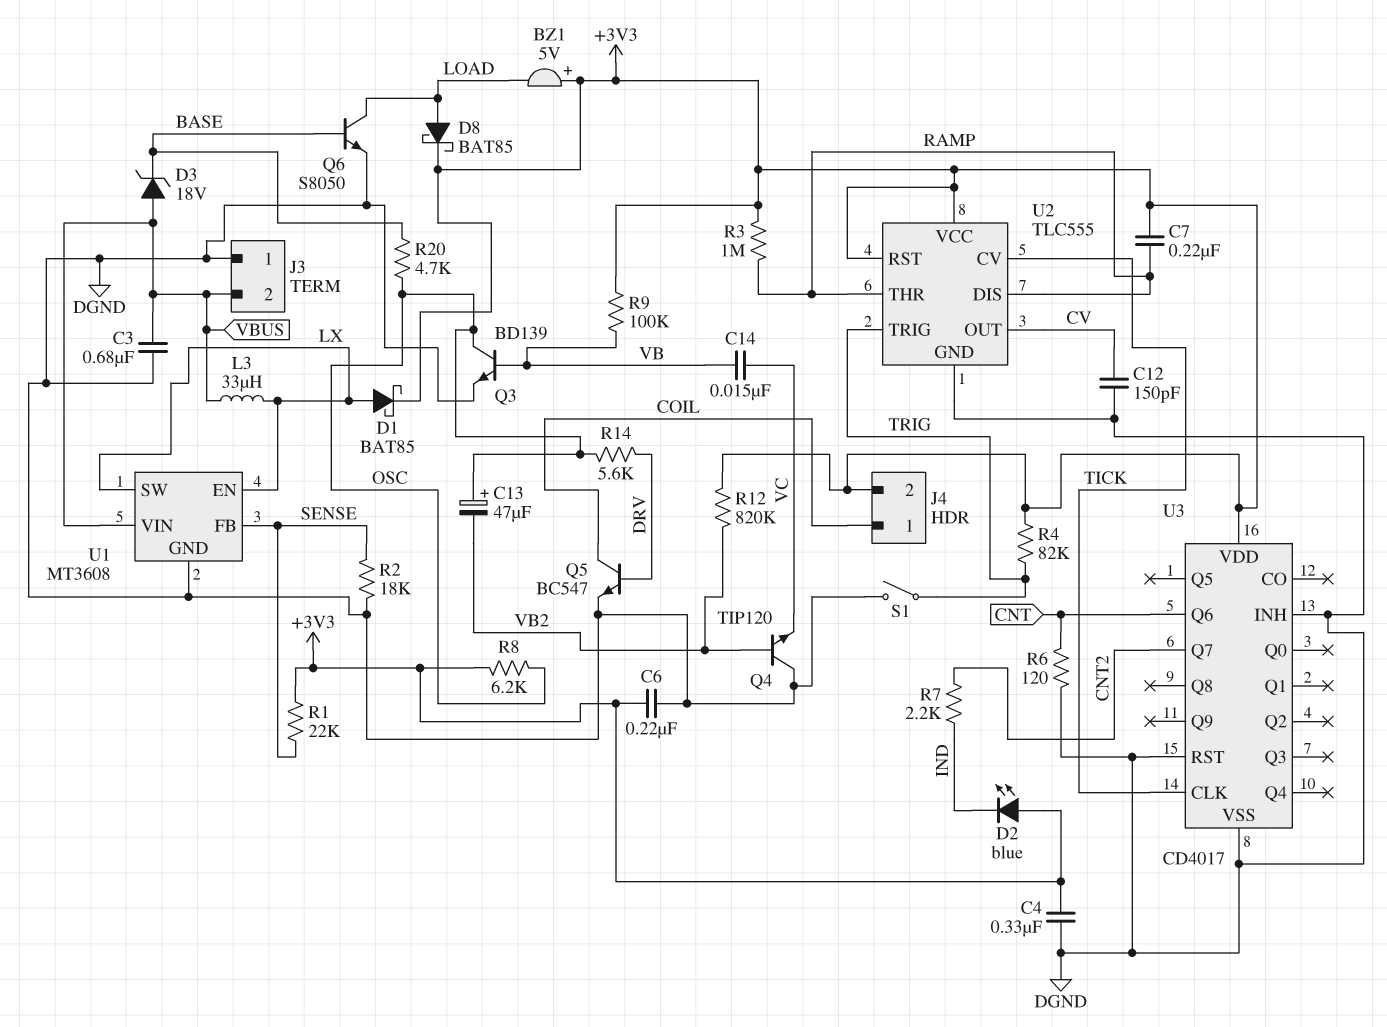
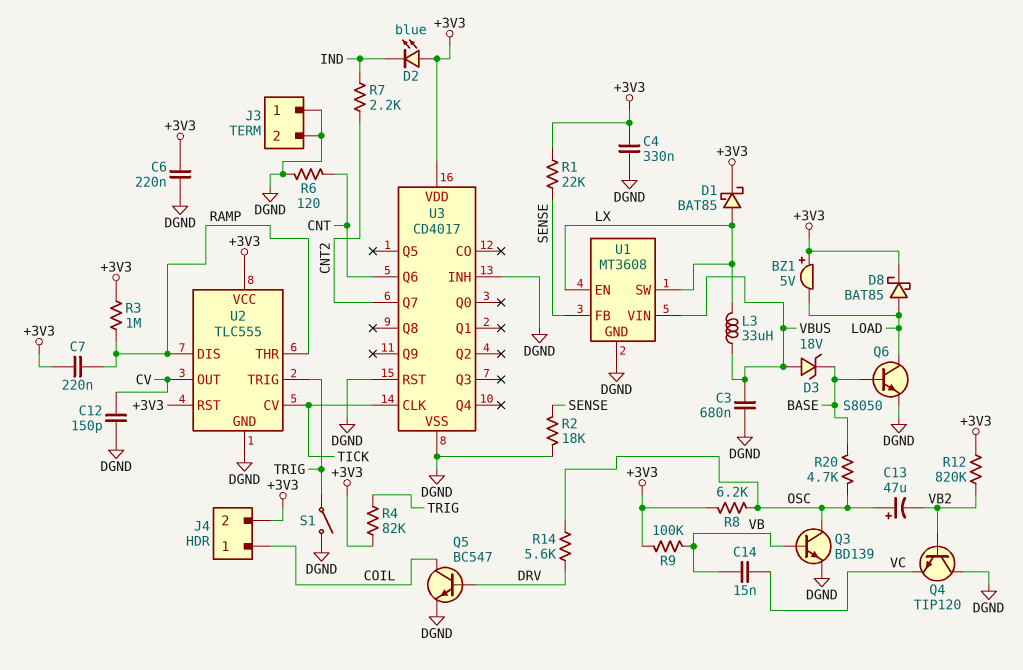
J3 pin 2: VBUS -> DGND

